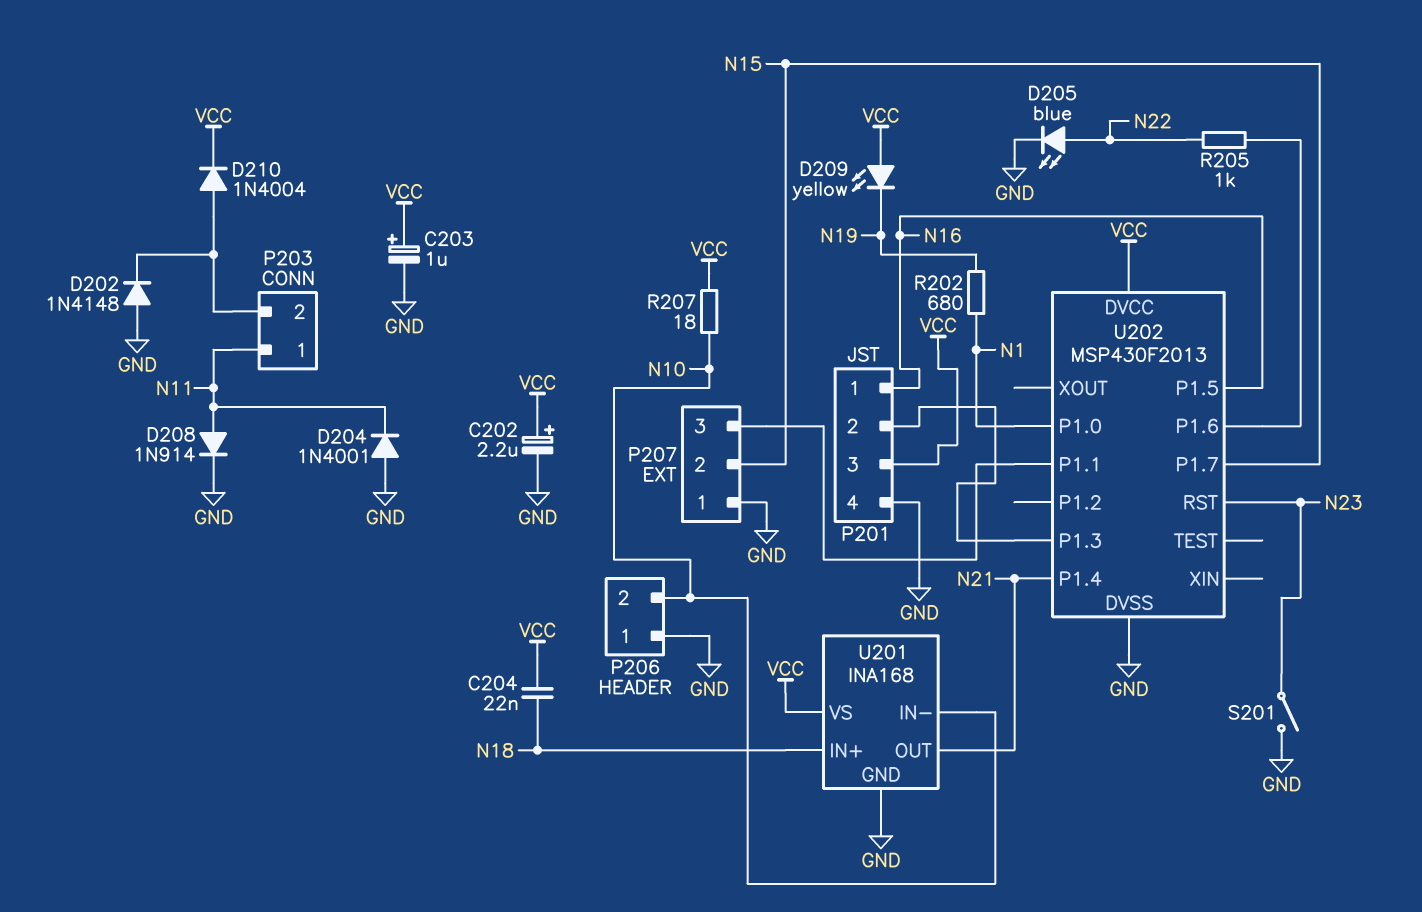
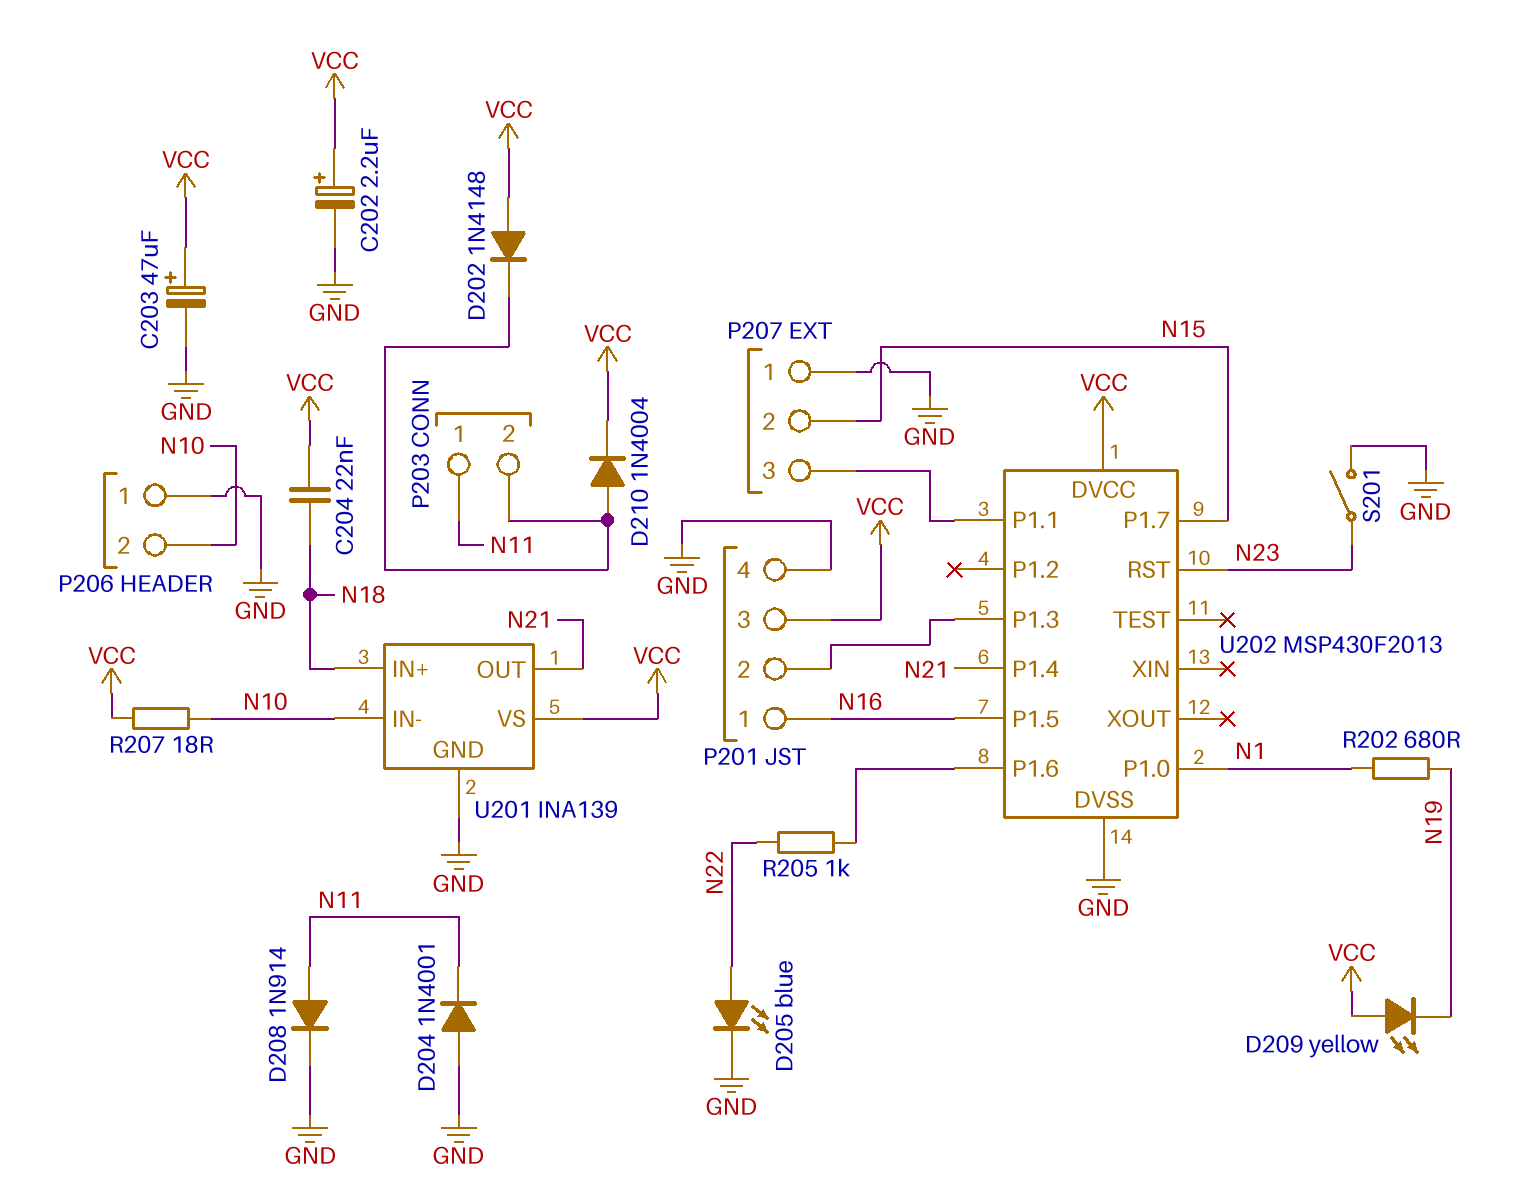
C203: 1uF (plus VCC, minus GND) -> 47uF (plus VCC, minus GND)
D202: diode 1N4148 (A GND, K P203/2) -> diode 1N4148 (A VCC, K P203/2)
U201: INA168 -> INA139

